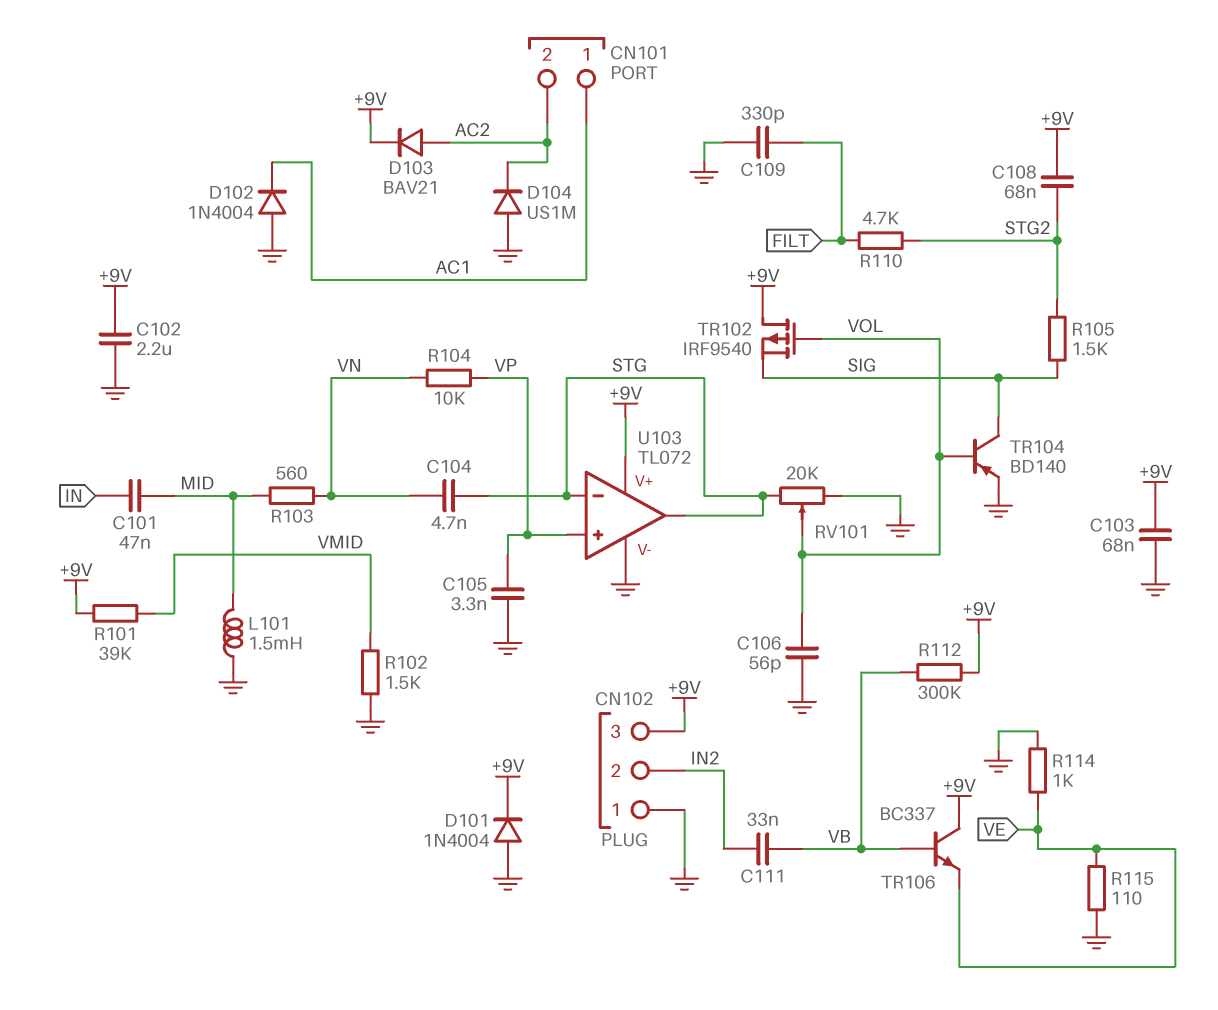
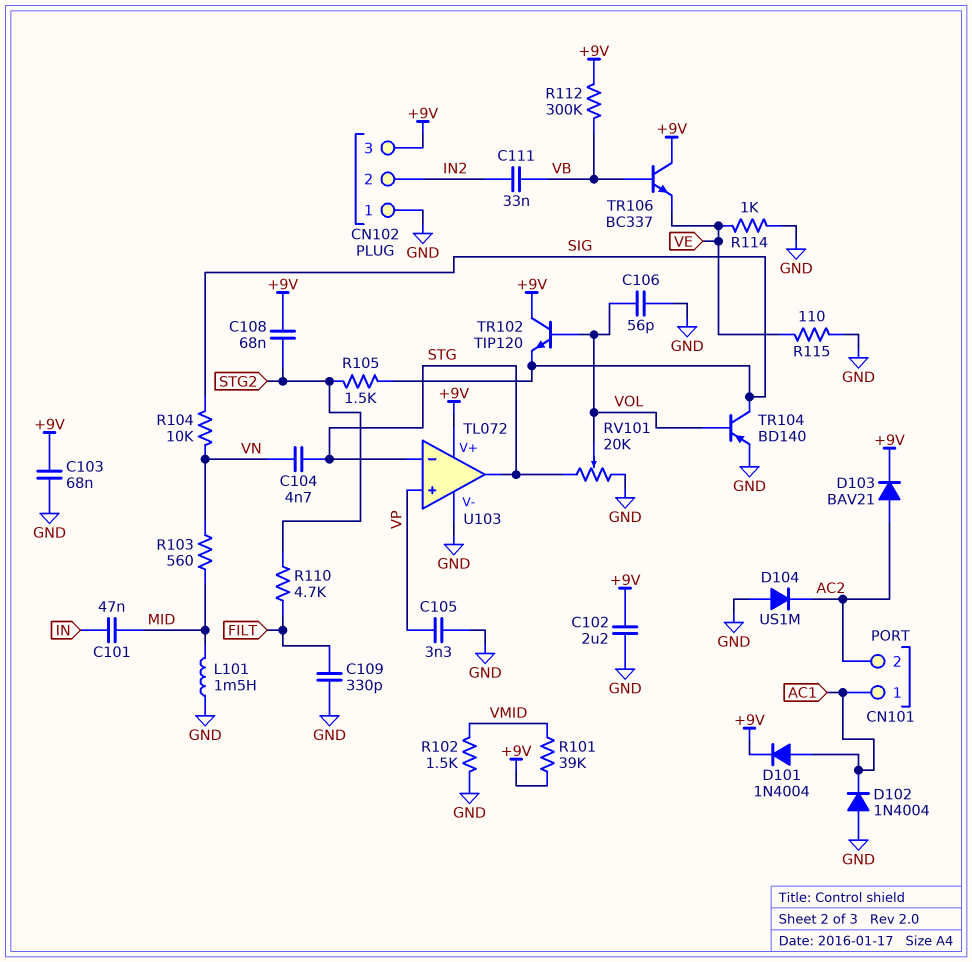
D101: diode 1N4004 (A GND, K +9V) -> diode 1N4004 (A AC1, K +9V)
R104: 10k (VN, VP) -> 10k (SIG, VN)
TR102: PMOS IRF9540 (G VOL, D +9V, S SIG) -> NPN TIP120 (B VOL, C +9V, E SIG)

